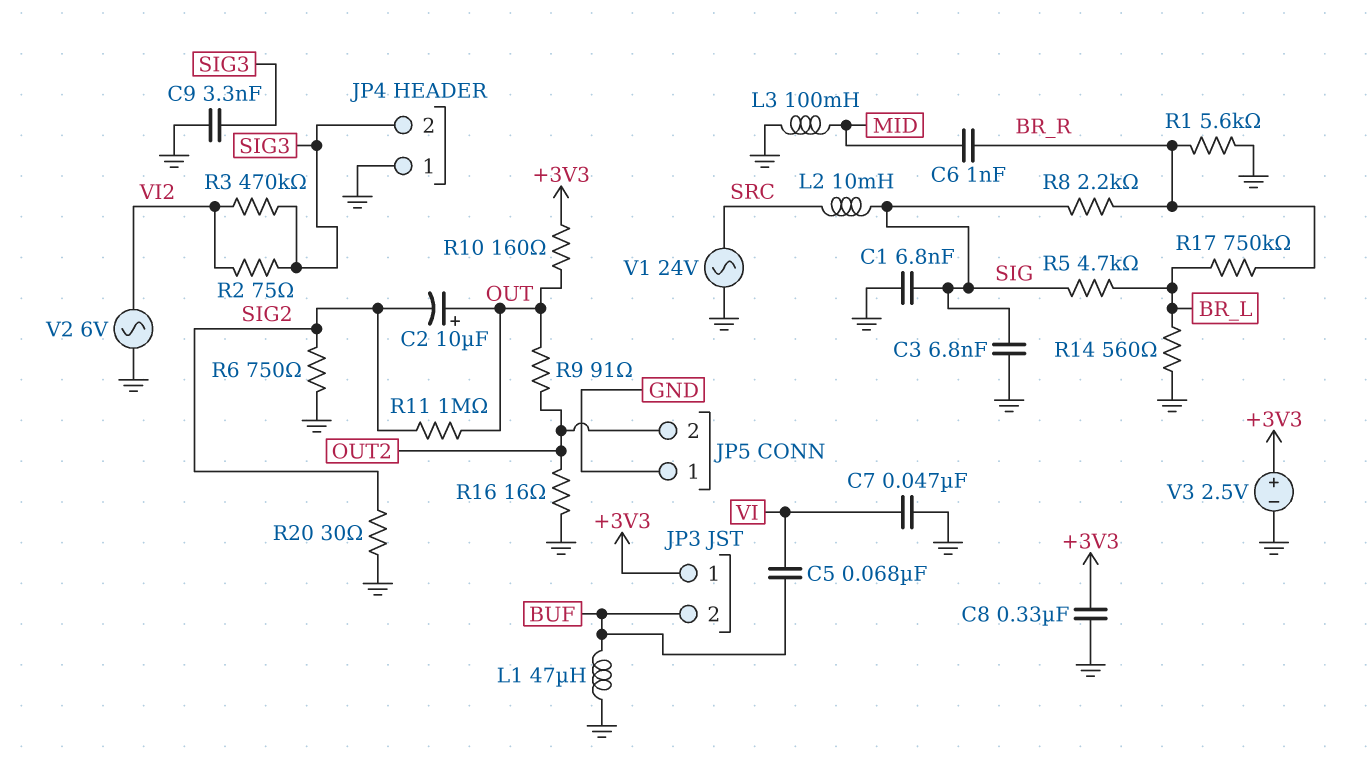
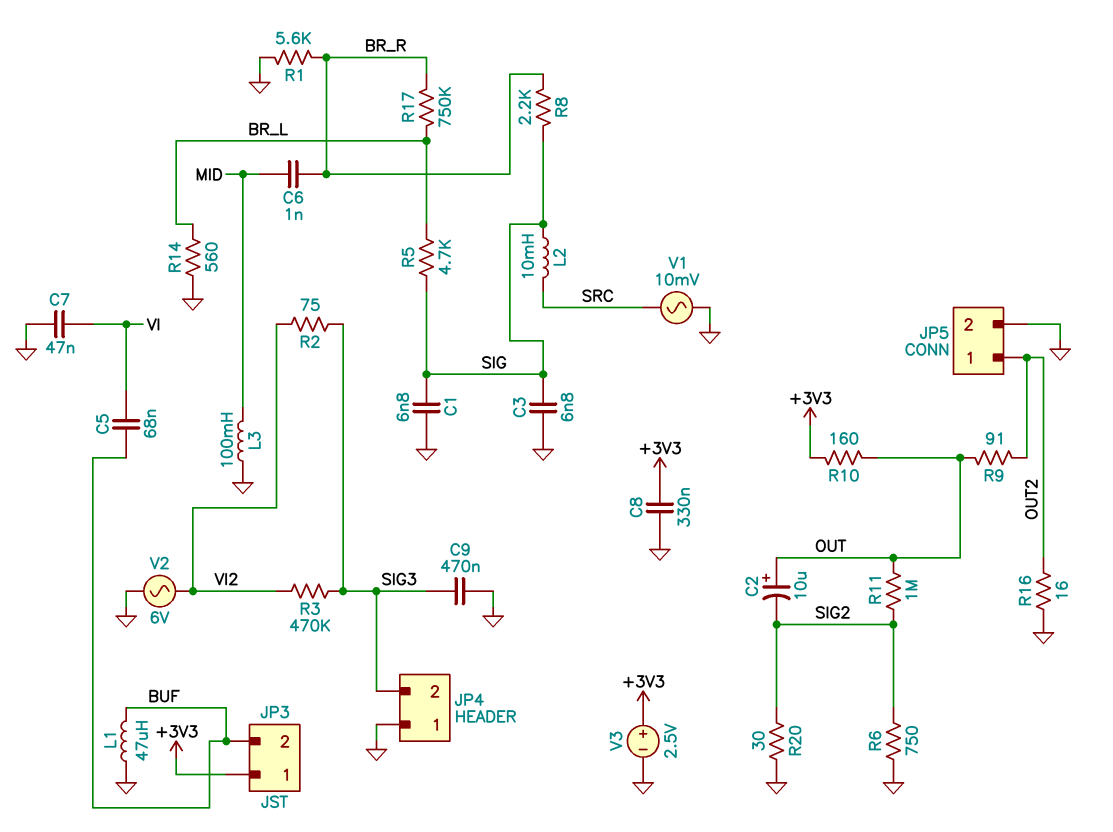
C9: 3.3nF (GND, SIG3) -> 470nF (GND, SIG3)
JP5 pin 1: GND -> OUT2
JP5 pin 2: OUT2 -> GND
V1: AC 24V (GND, SRC) -> AC 10mV (GND, SRC)

